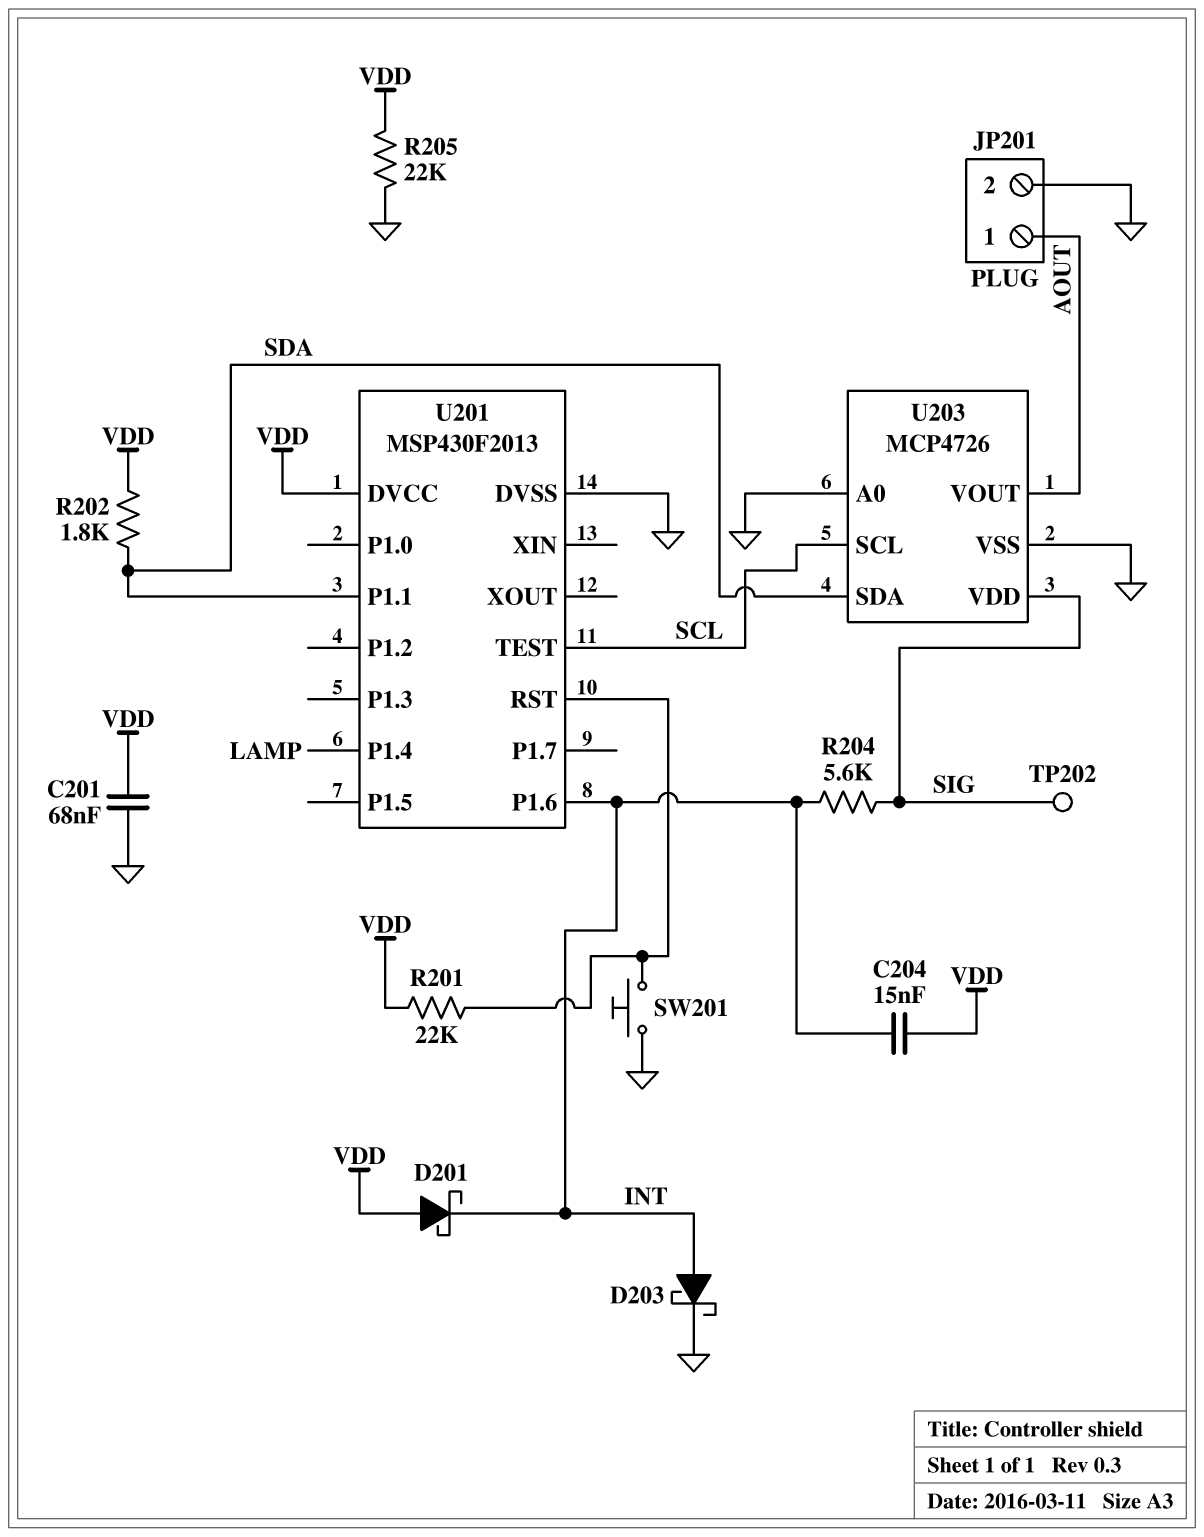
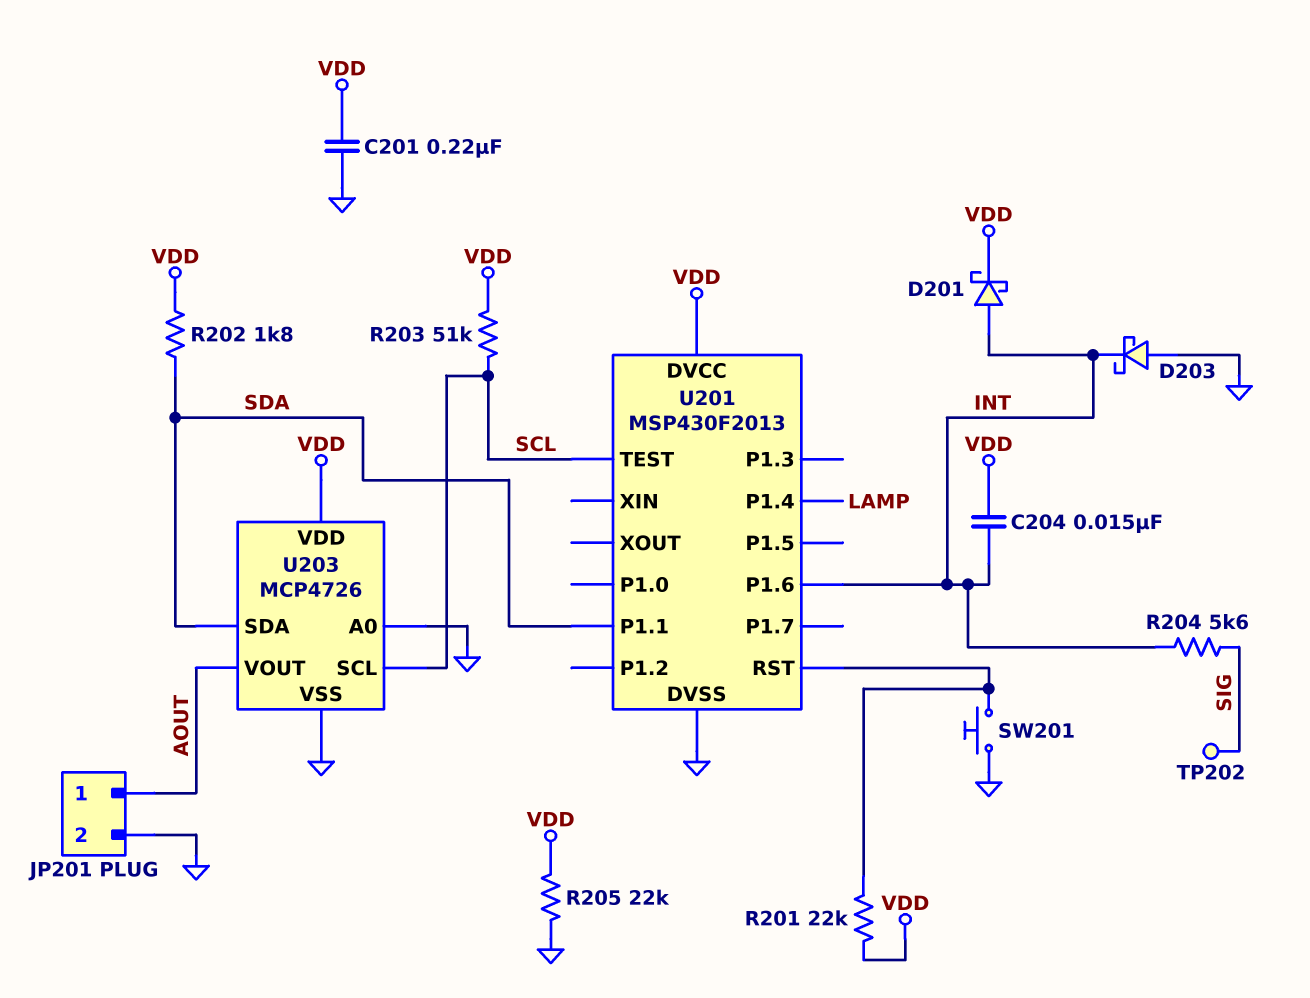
C201: 68nF (GND, VDD) -> 220nF (GND, VDD)
D201: schottky (A VDD, K INT) -> schottky (A INT, K VDD)
D203: schottky (A INT, K GND) -> schottky (A GND, K INT)
R203: none -> 51k (SCL, VDD)
U203 pin VDD: SIG -> VDD

